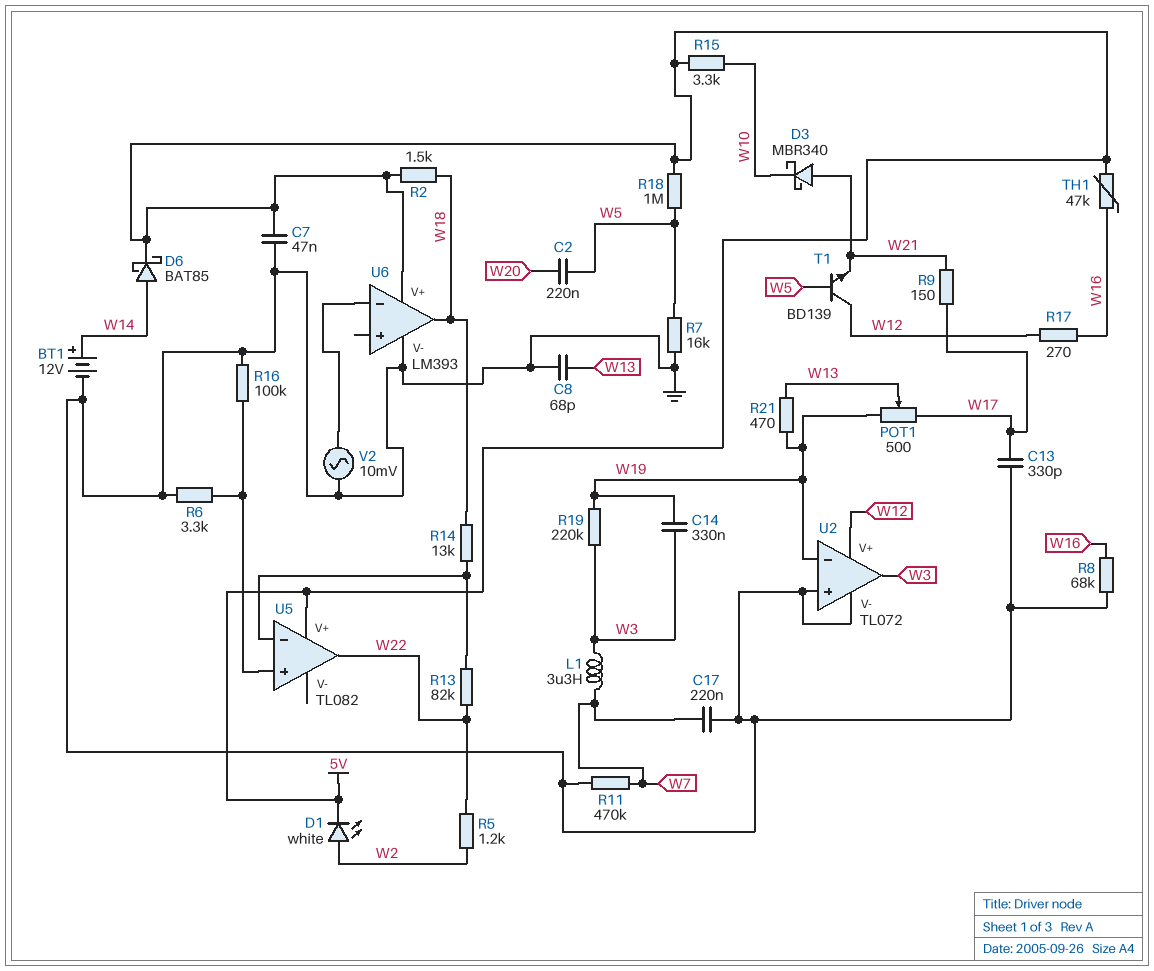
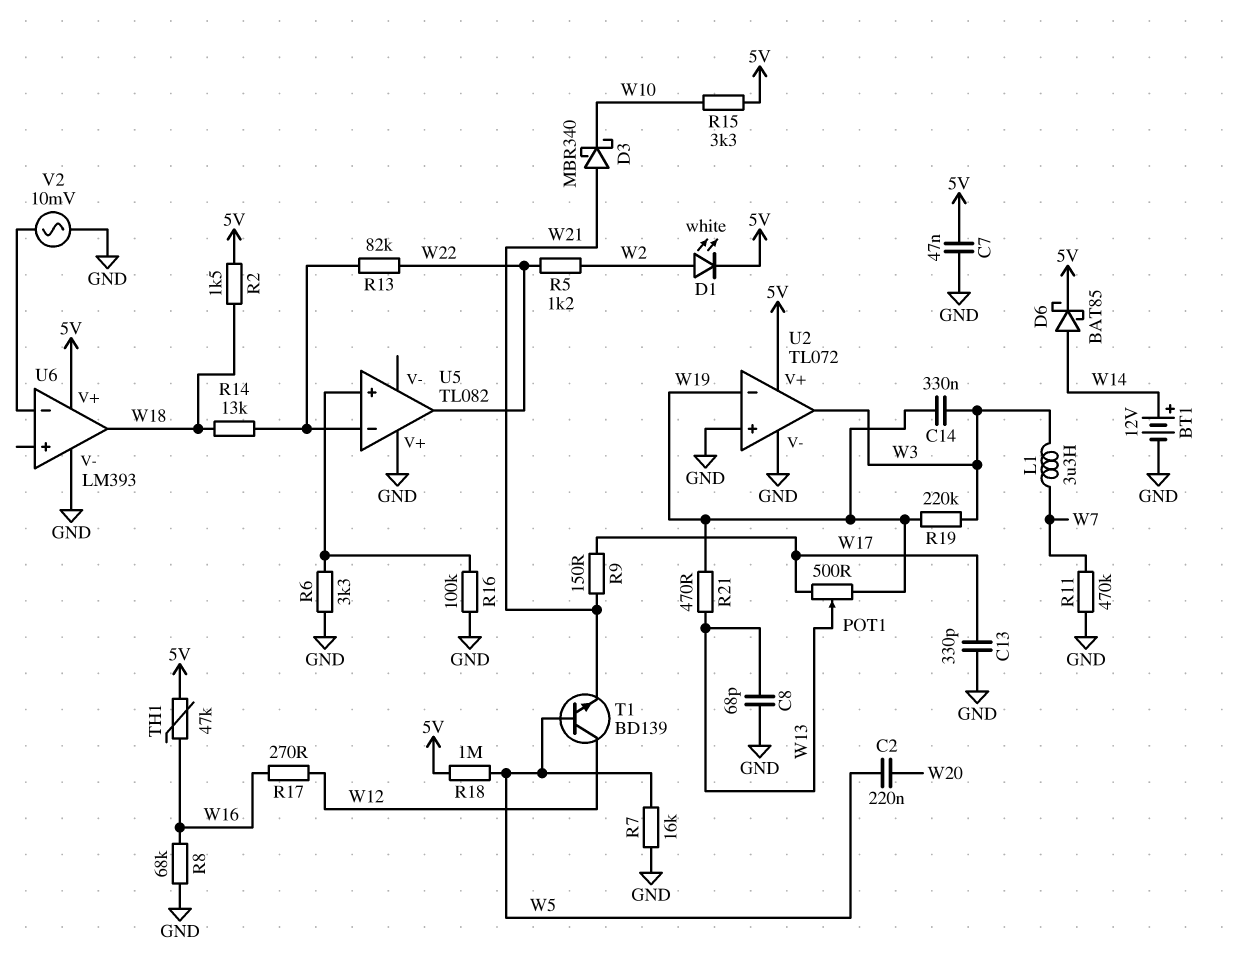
C17: 220nF (GND, W7) -> none
U2 pin V+: W12 -> 5V
U5 pin V+: 5V -> GND

